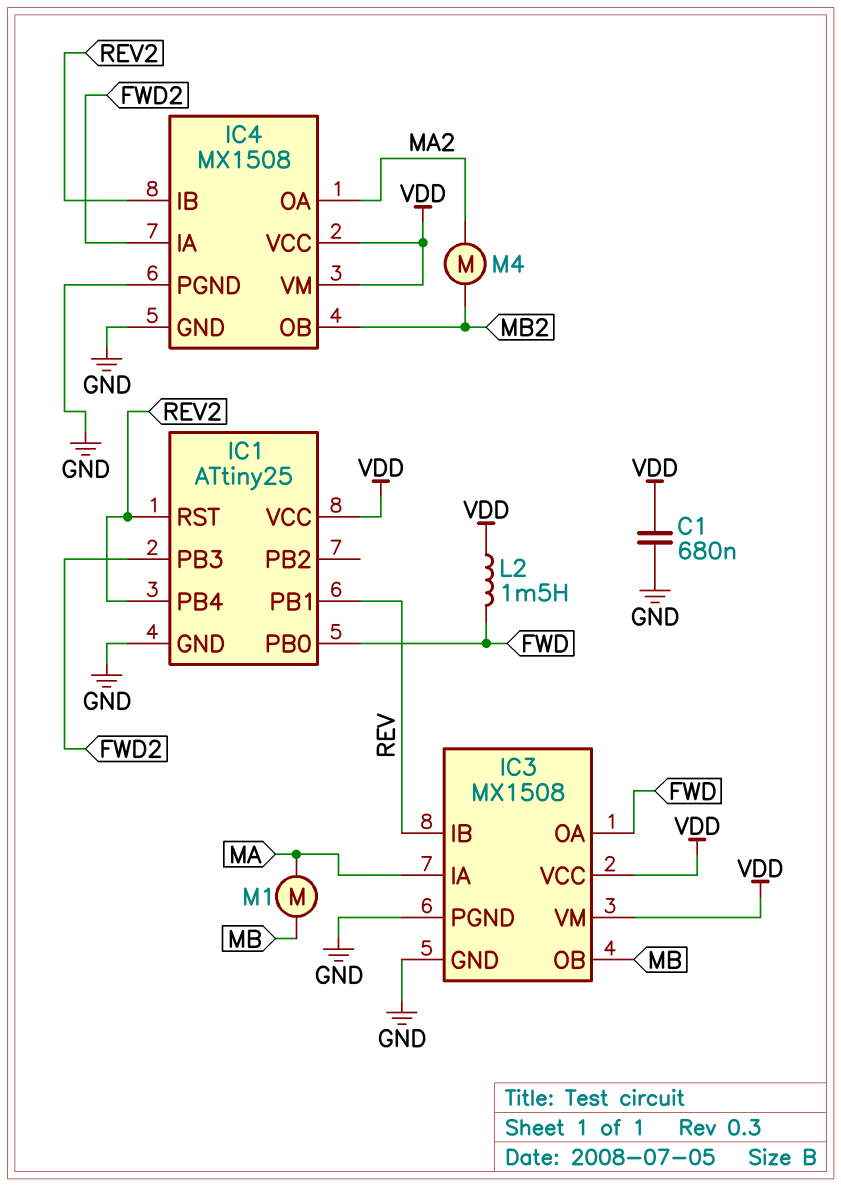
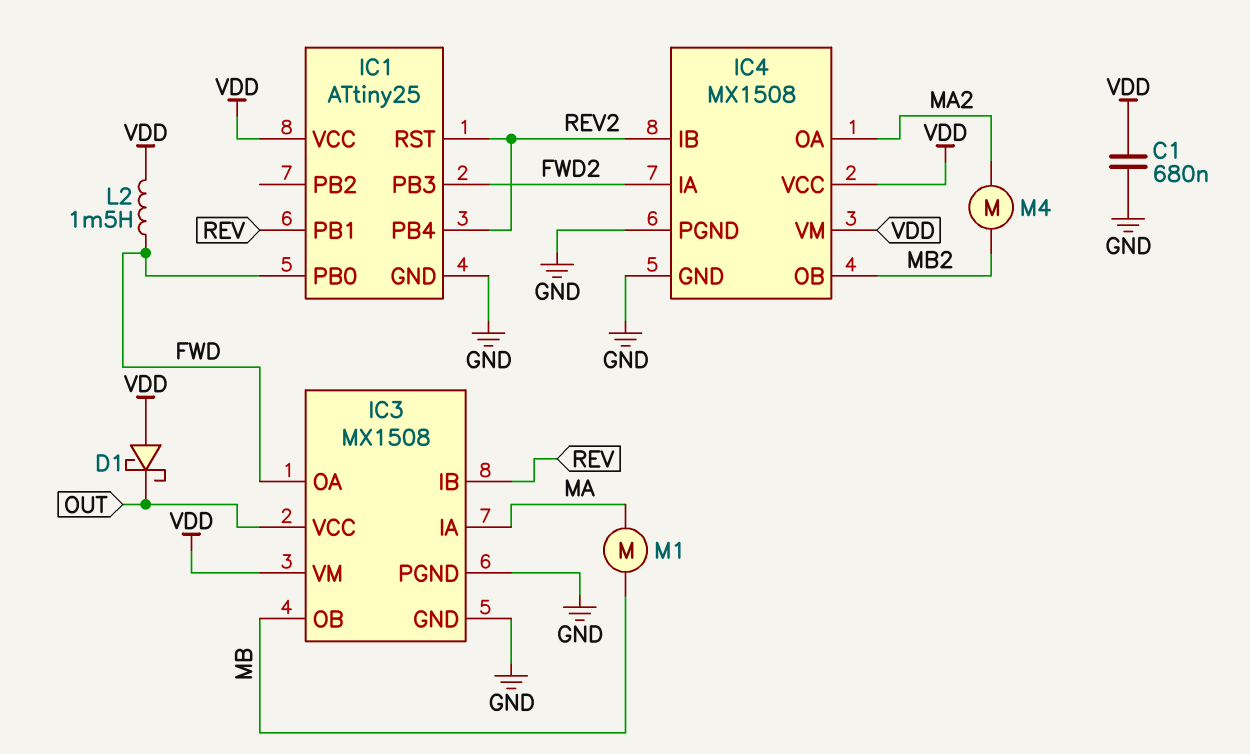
D1: none -> schottky (A VDD, K OUT)
IC3 pin VCC: VDD -> OUT

